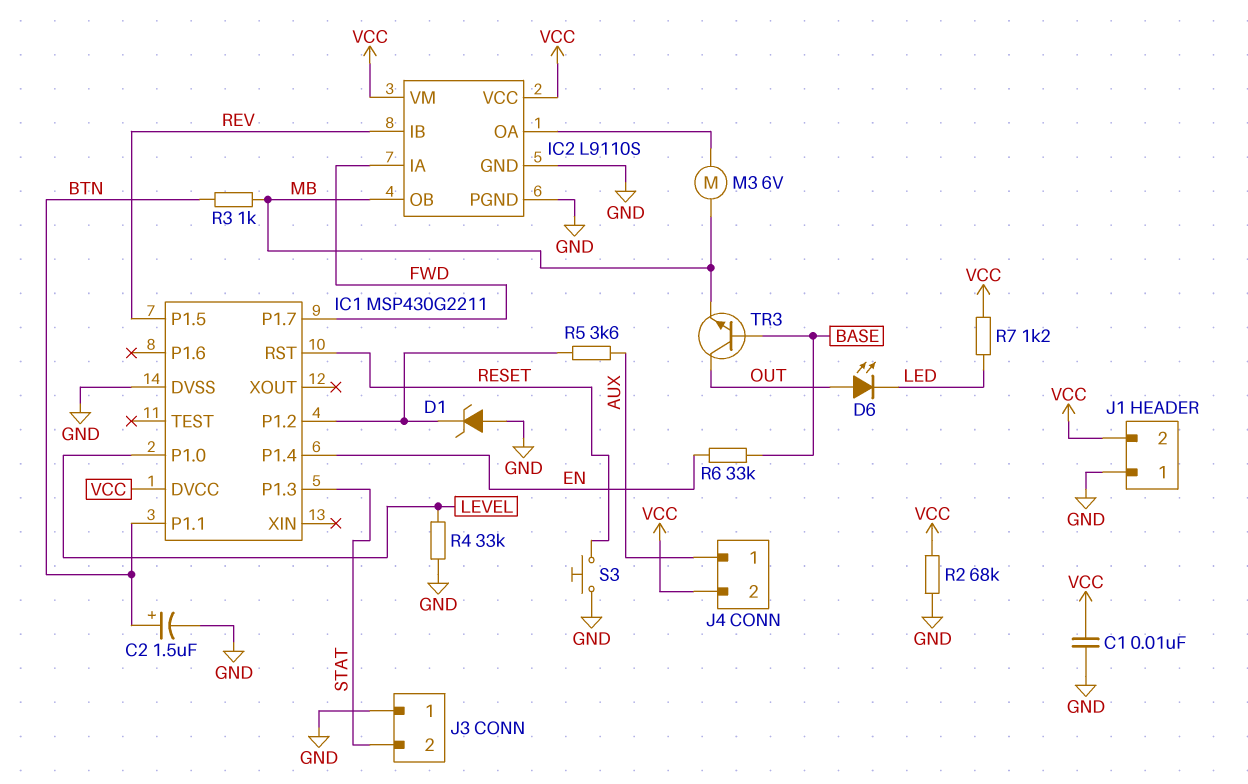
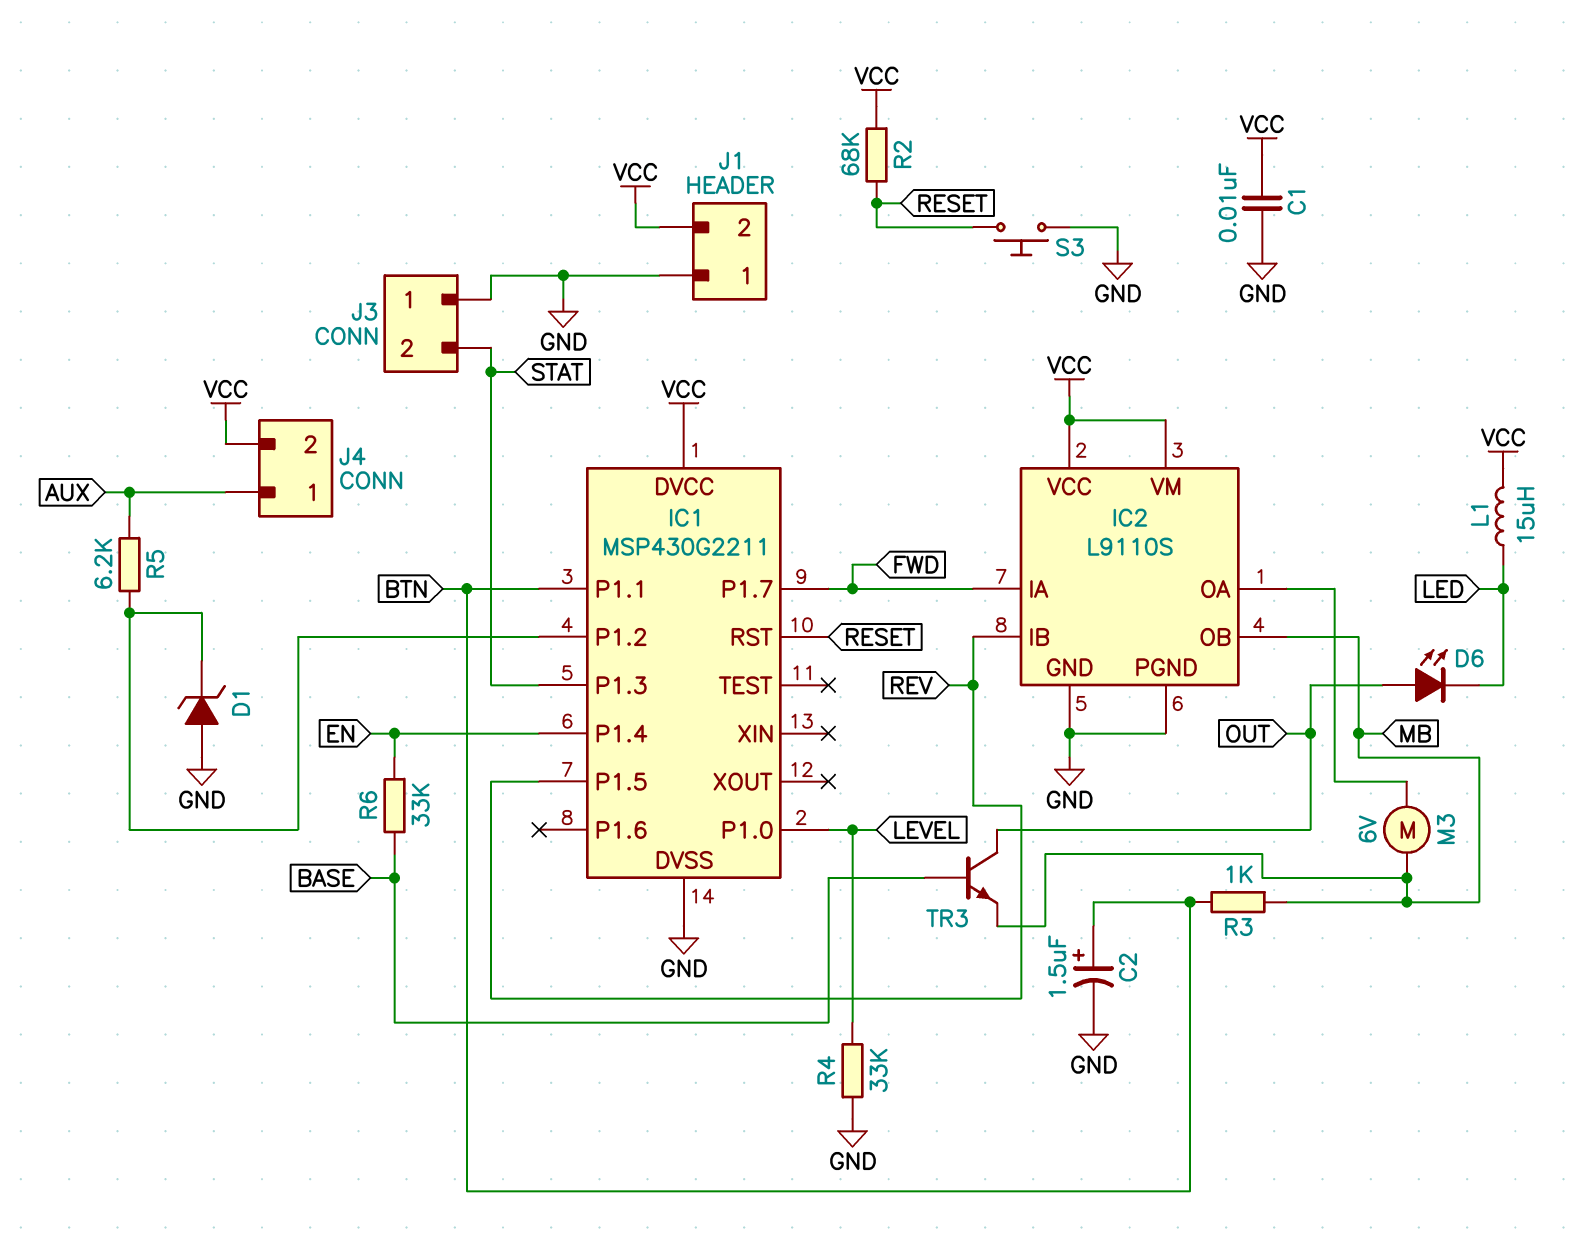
L1: none -> 15uH (LED, VCC)
R2: 68k (GND, VCC) -> 68k (RESET, VCC)
R5: 3.6k (AUX, IC1/P1.2) -> 6.2k (AUX, IC1/P1.2)
R7: 1.2k (LED, VCC) -> none

